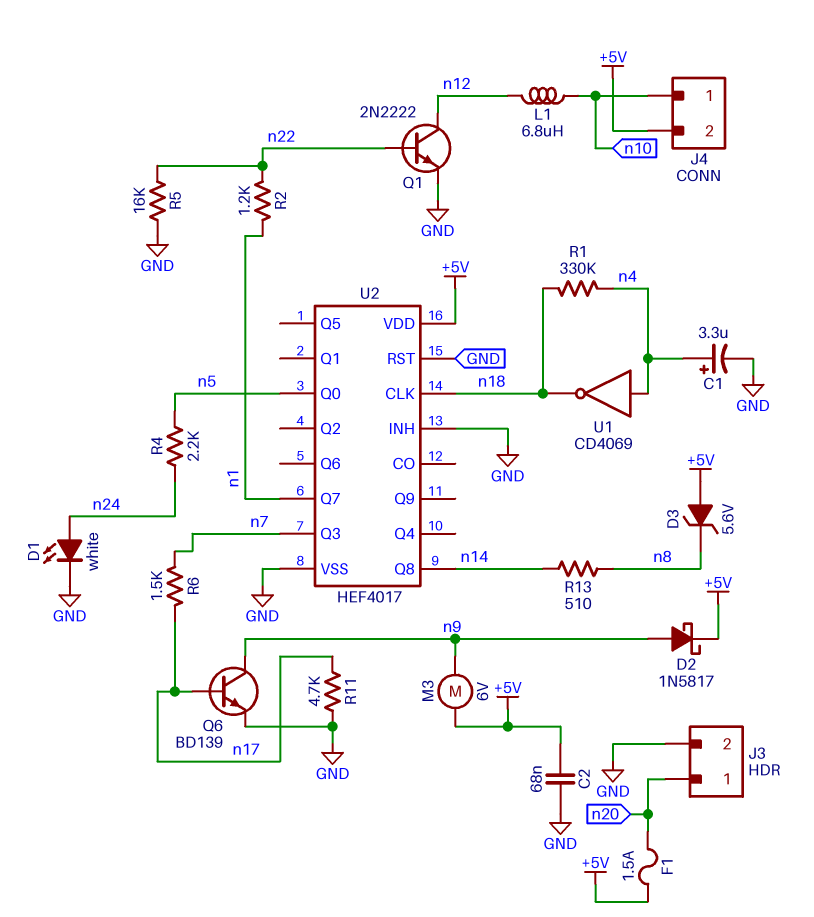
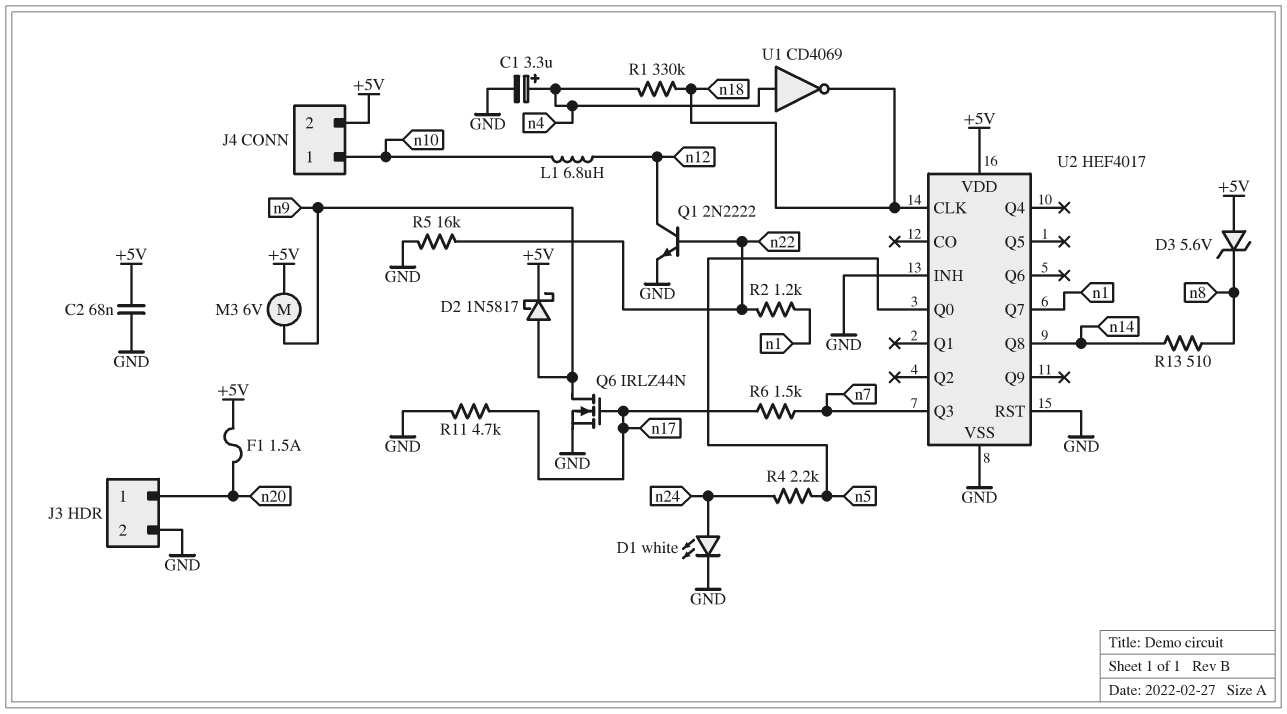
Q6: NPN BD139 (B n17, C n9, E GND) -> NMOS IRLZ44N (G n17, D n9, S GND)

